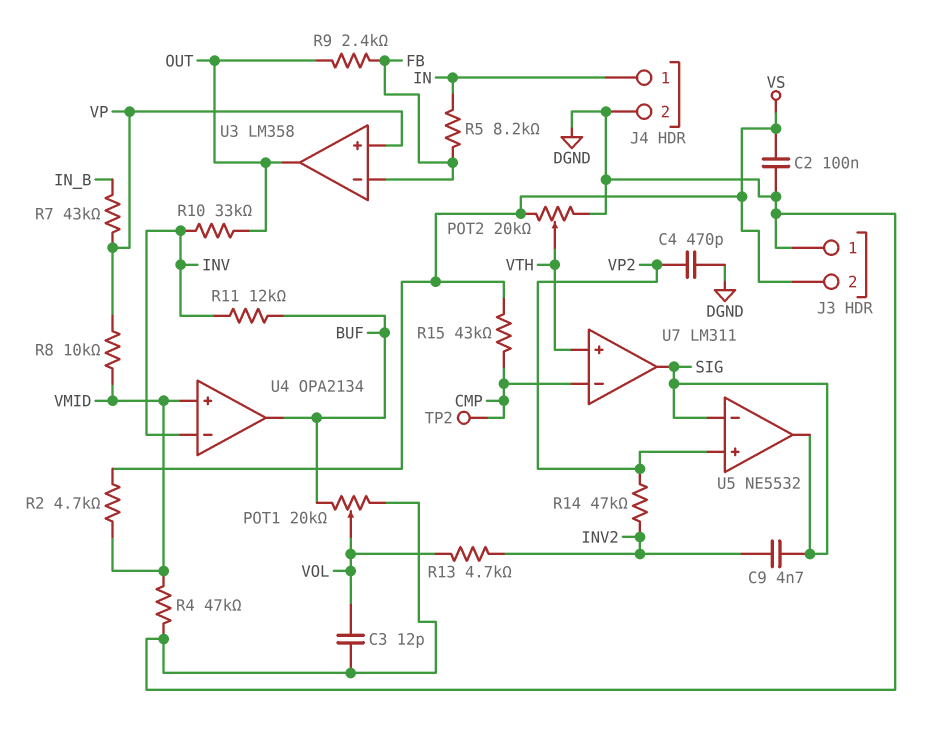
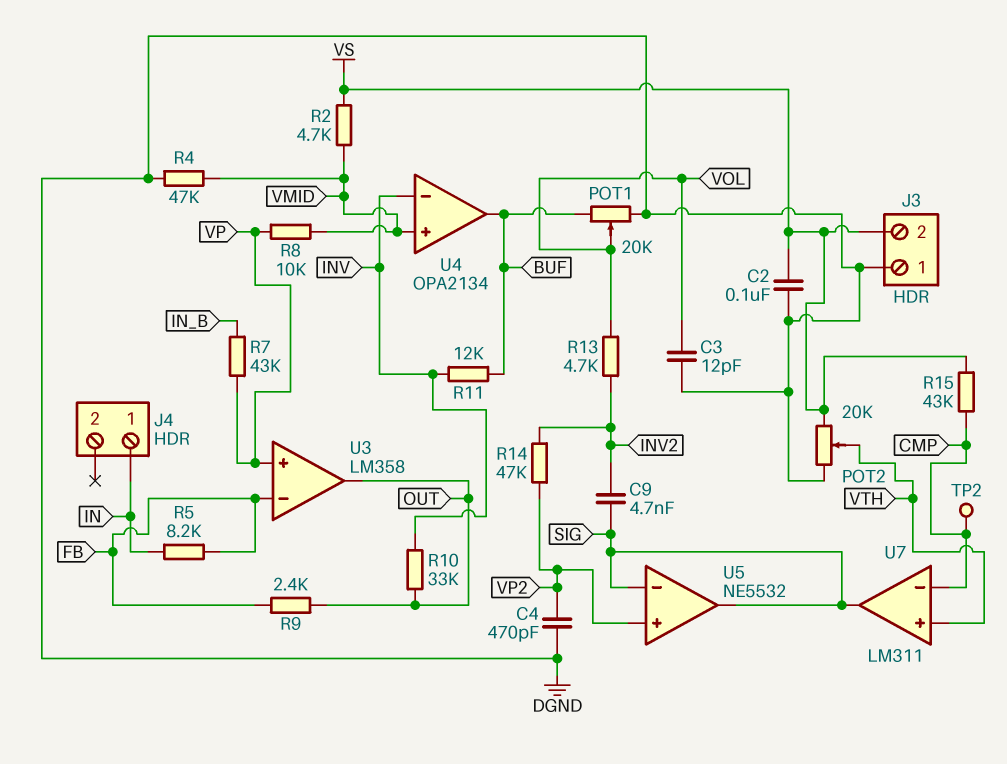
J4 pin 2: DGND -> none

